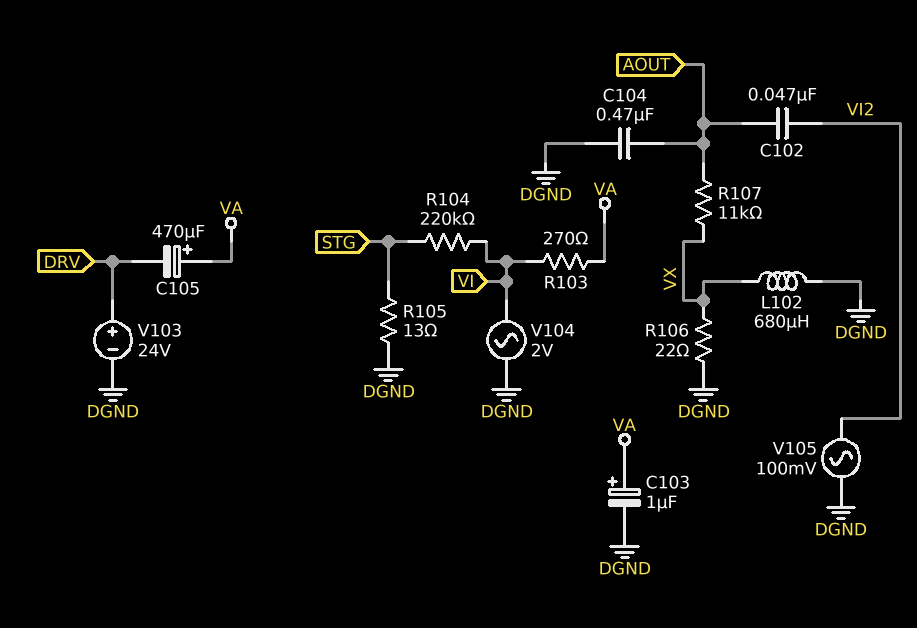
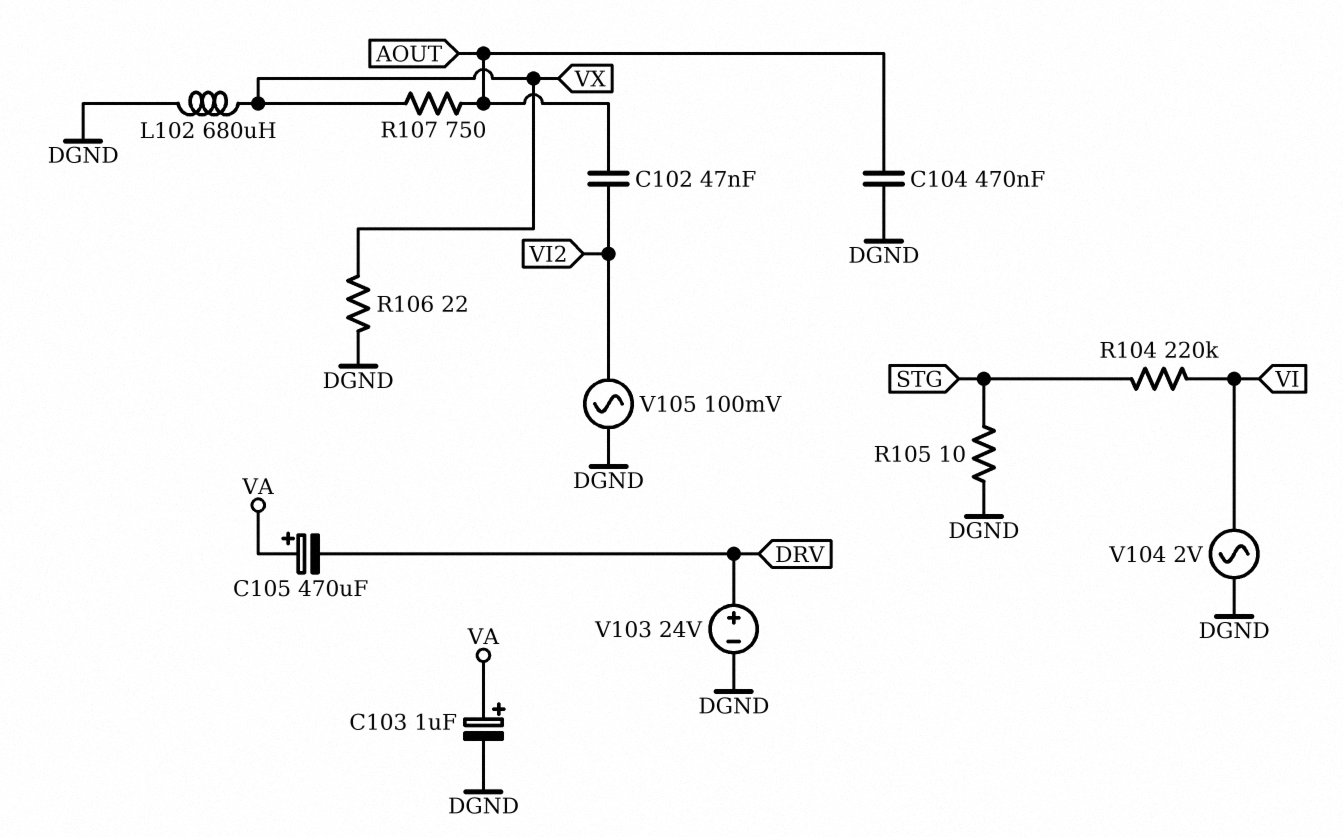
R103: 270 (VA, VI) -> none
R105: 13 (DGND, STG) -> 10 (DGND, STG)
R107: 11k (AOUT, VX) -> 750 (AOUT, VX)

